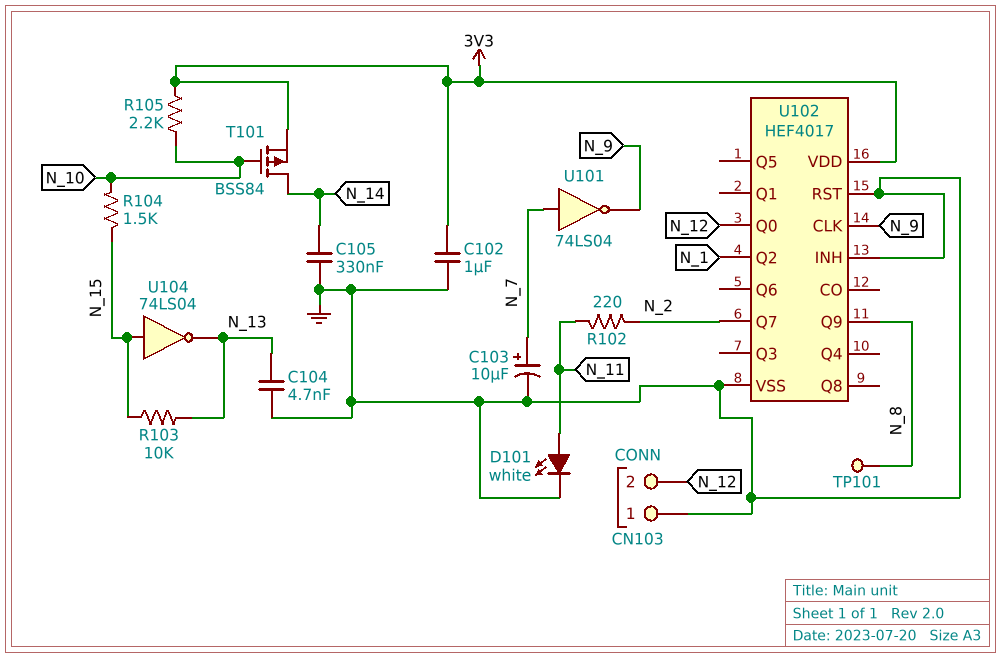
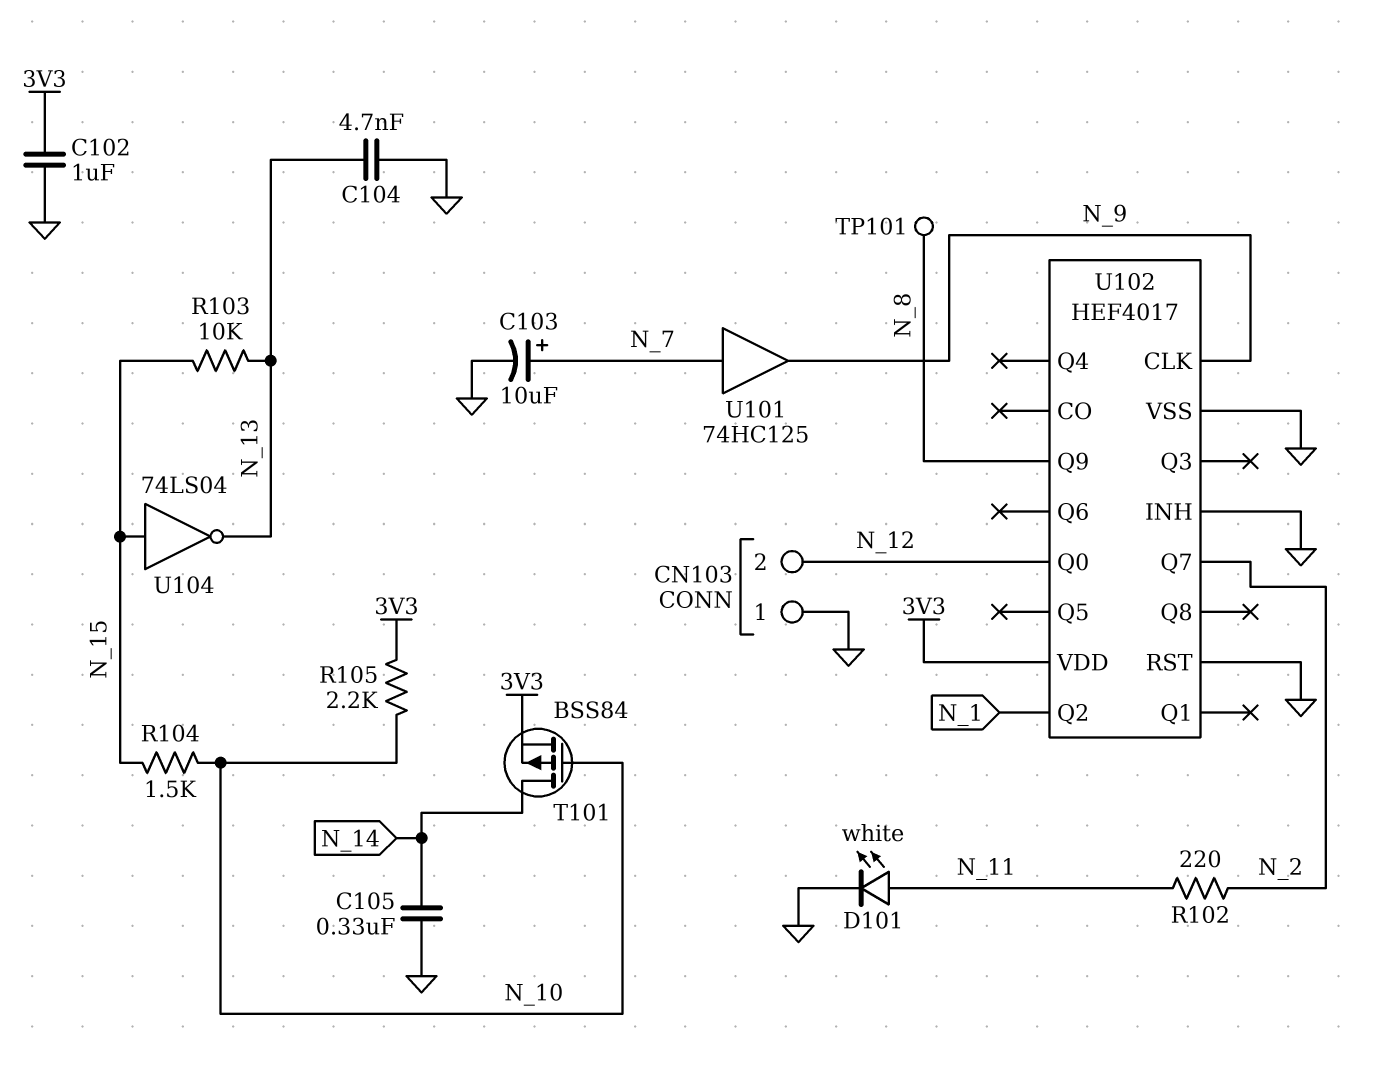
U101: NOT 74LS04 (in N_7, out N_9) -> buffer 74HC125 (in N_7, out N_9)

